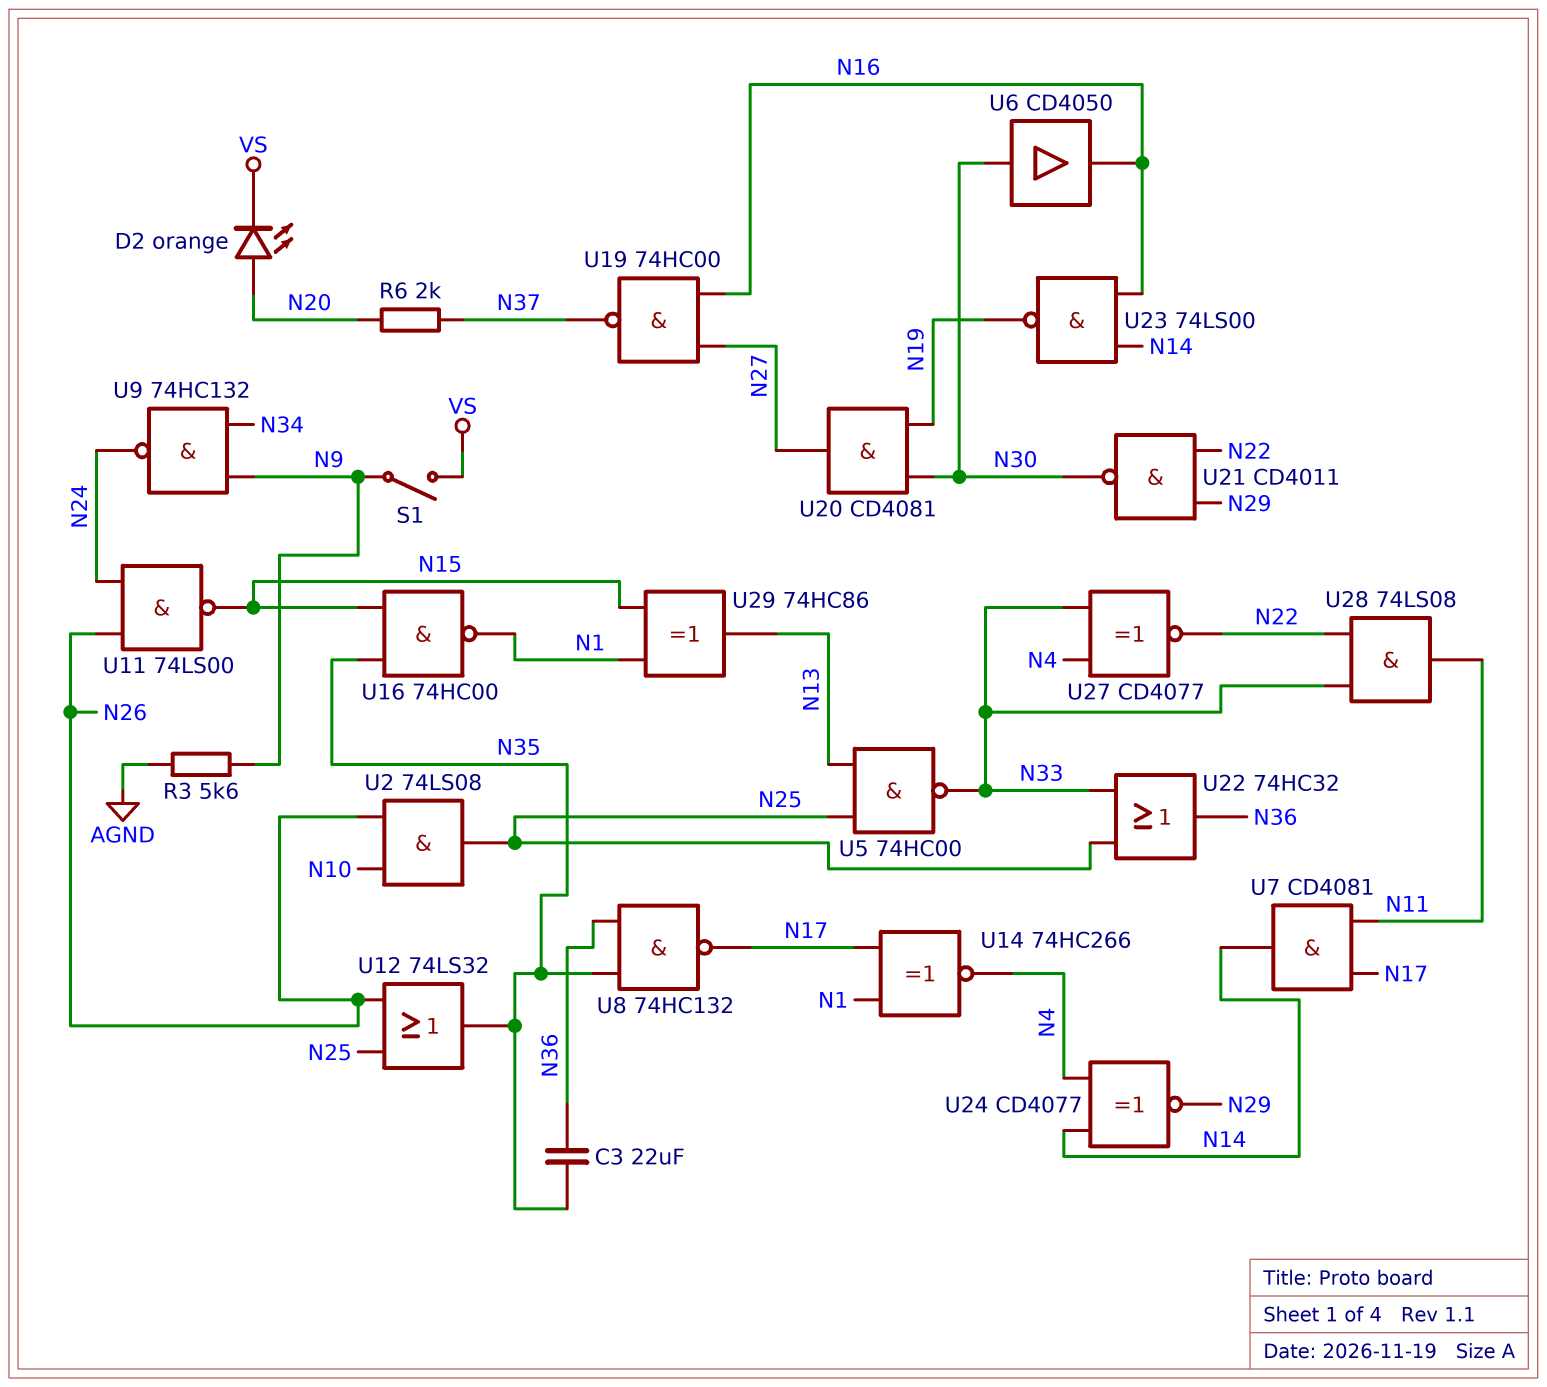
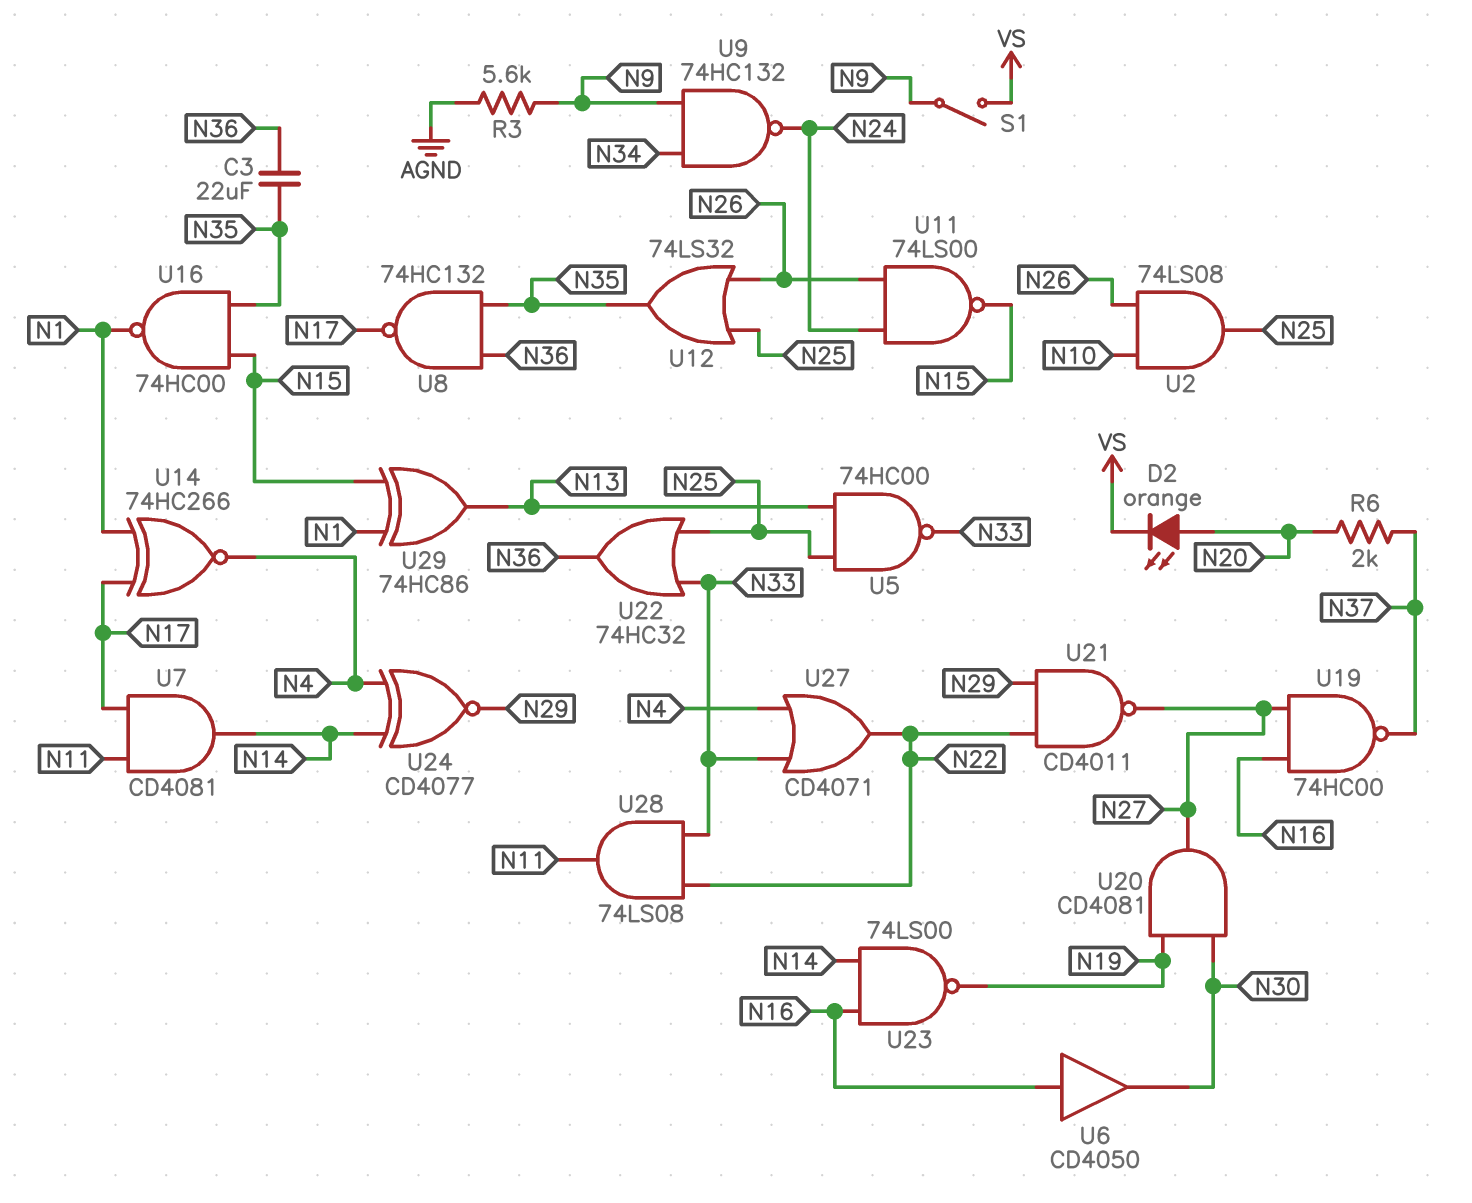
U6: buffer CD4050 (in N30, out N16) -> buffer CD4050 (in N16, out N30)
U21: NAND CD4011 (in N22, in N29, out N30) -> NAND CD4011 (in N22, in N29, out N27)
U27: XNOR CD4077 (in N4, in N33, out N22) -> OR CD4071 (in N4, in N33, out N22)

